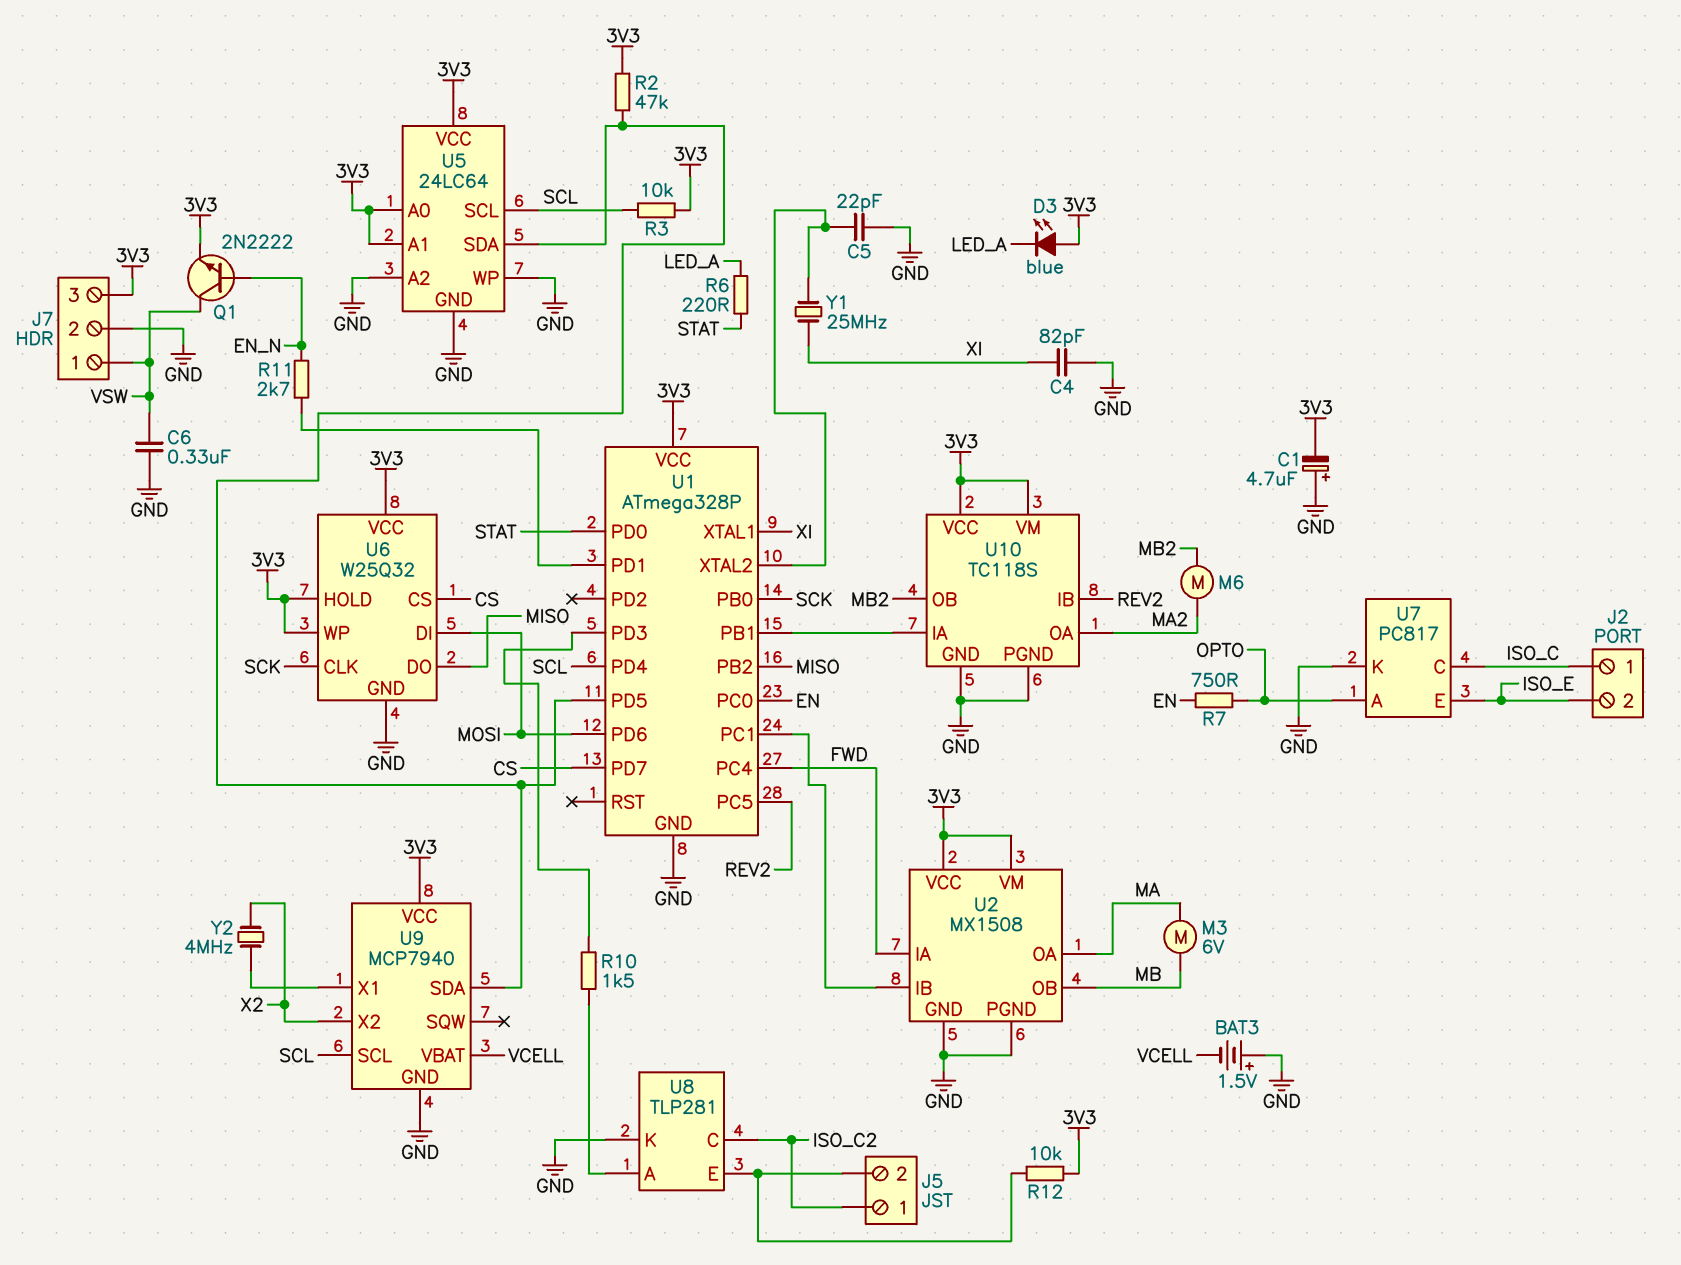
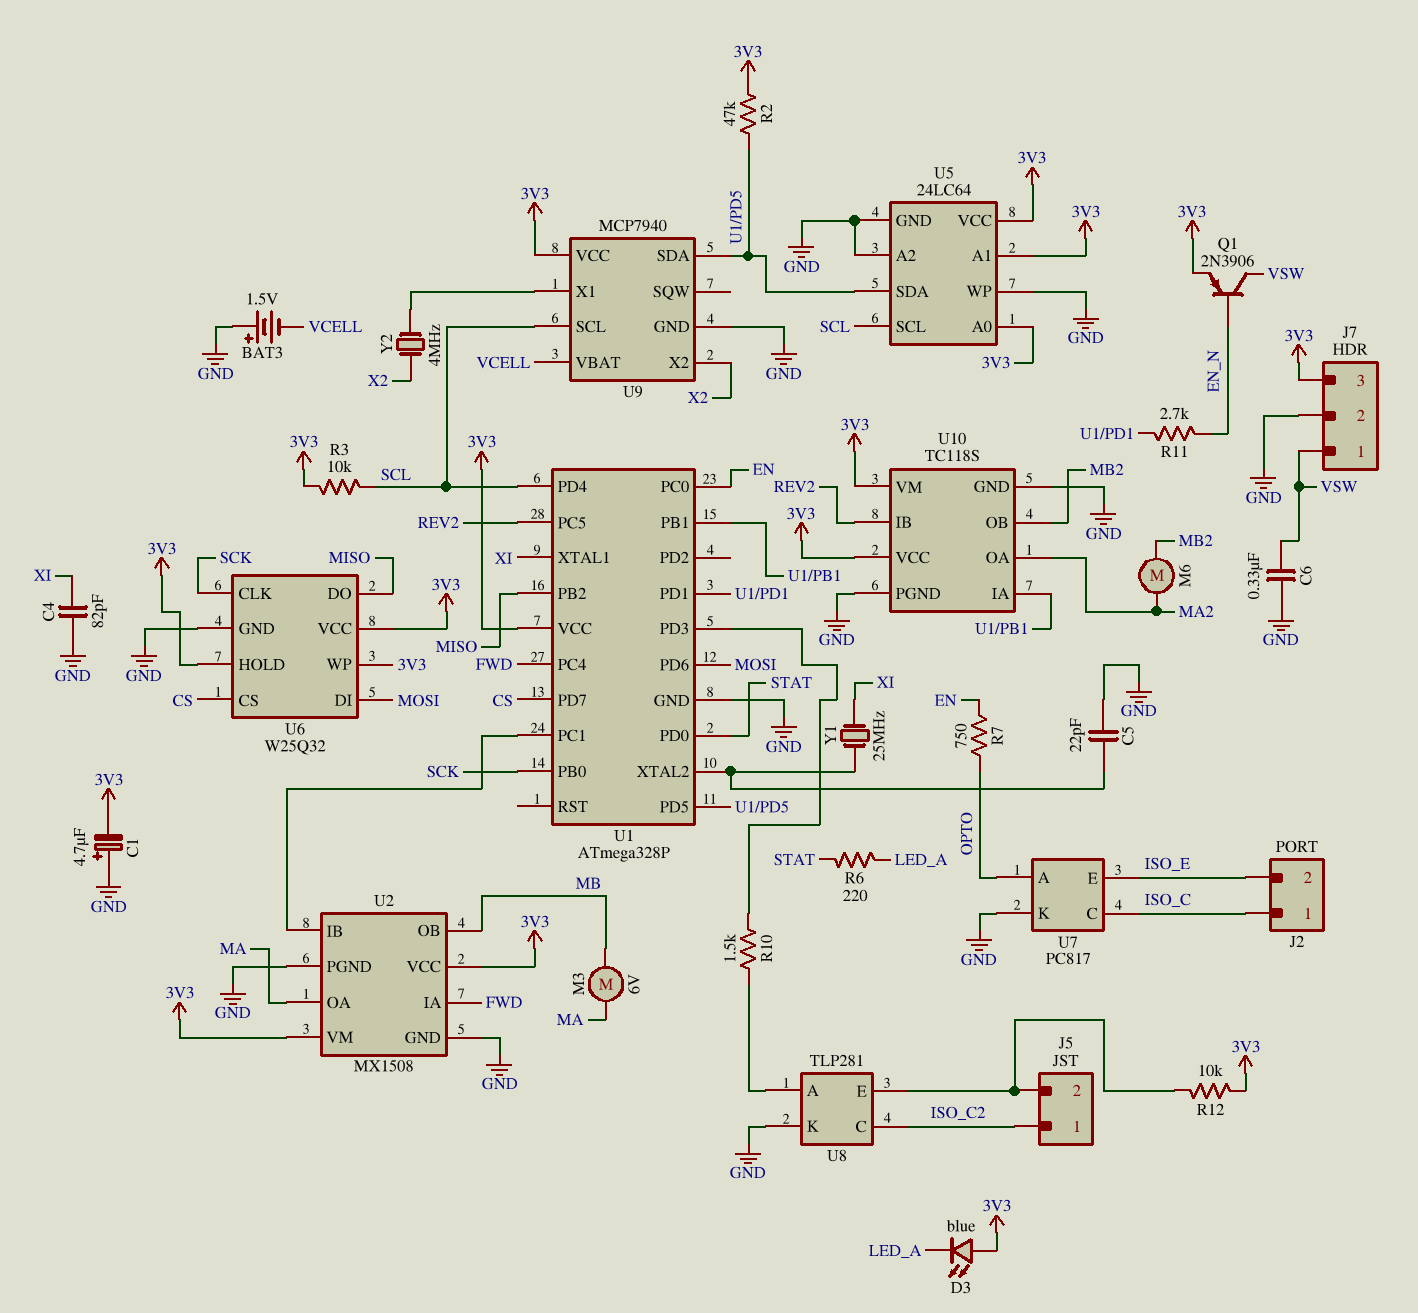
Q1: NPN 2N2222 (B EN_N, C VSW, E 3V3) -> PNP 2N3906 (B EN_N, C VSW, E 3V3)

